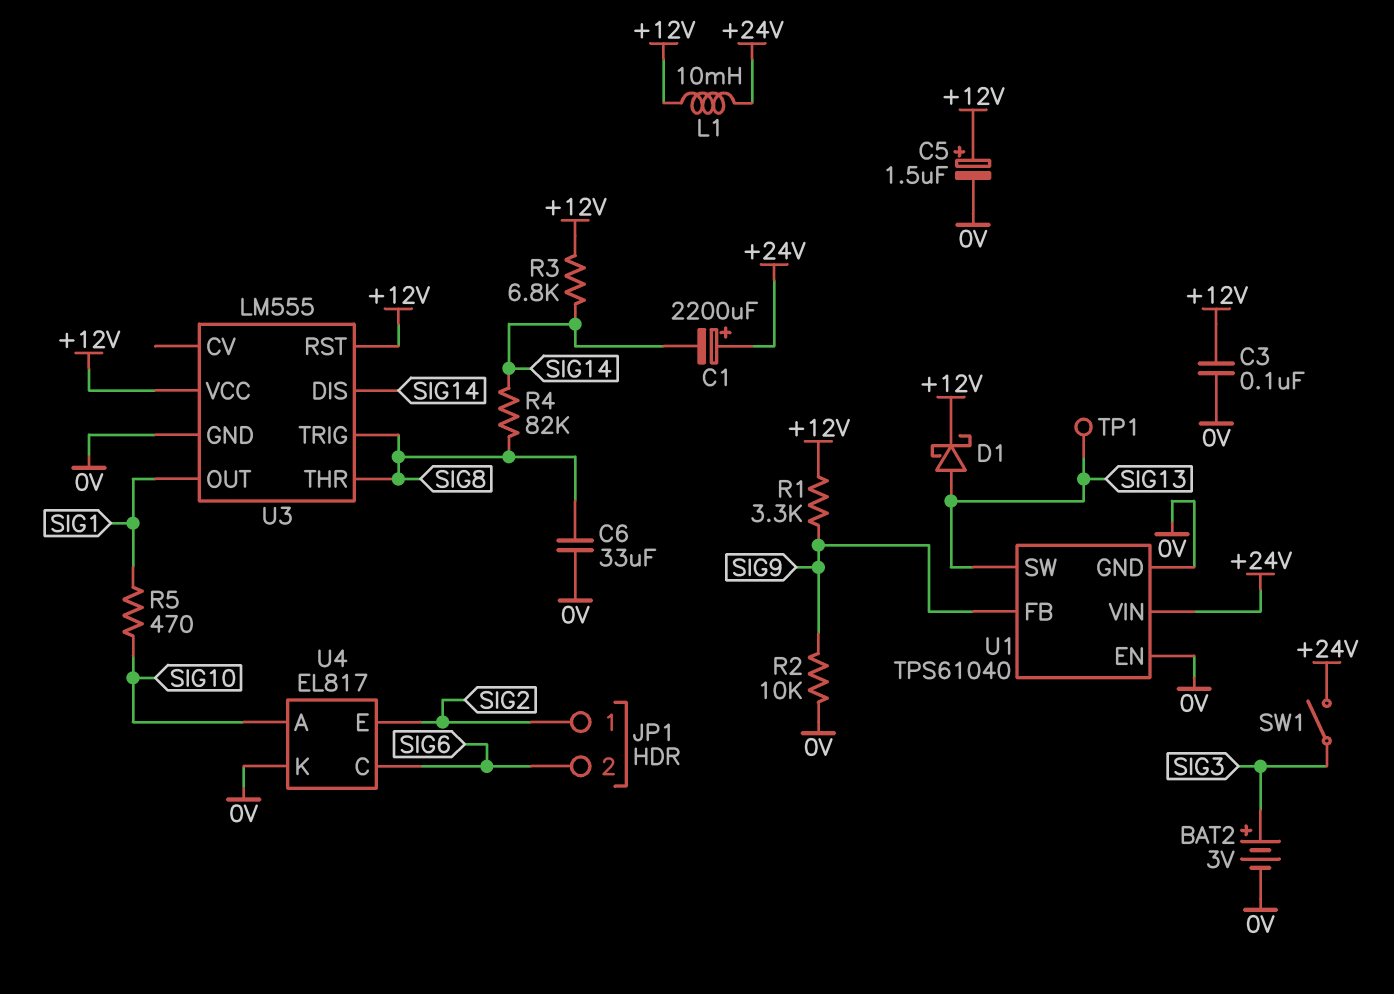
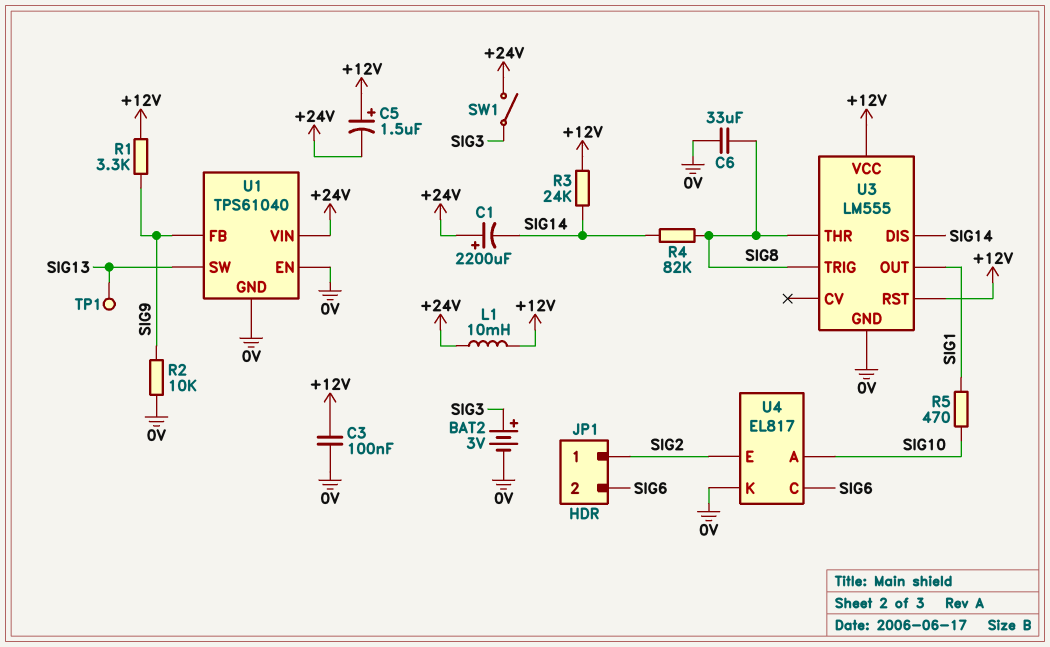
C5: 1.5uF (plus +12V, minus 0V) -> 1.5uF (plus +12V, minus +24V)
D1: schottky (A SIG13, K +12V) -> none
R3: 6.8k (+12V, SIG14) -> 24k (+12V, SIG14)

